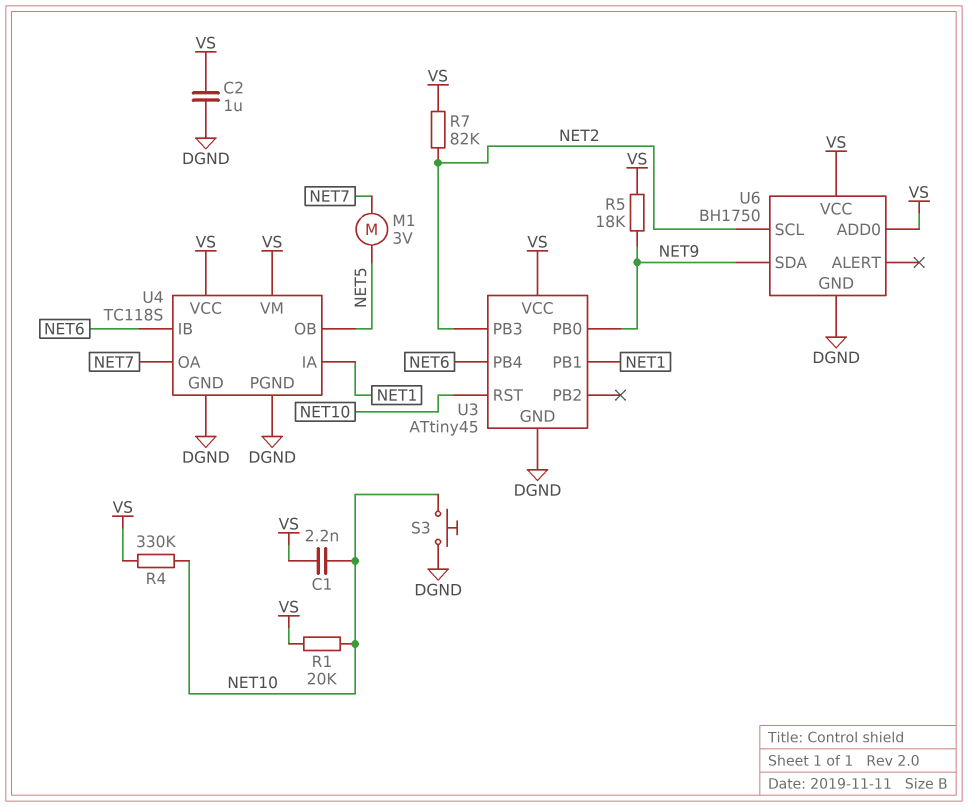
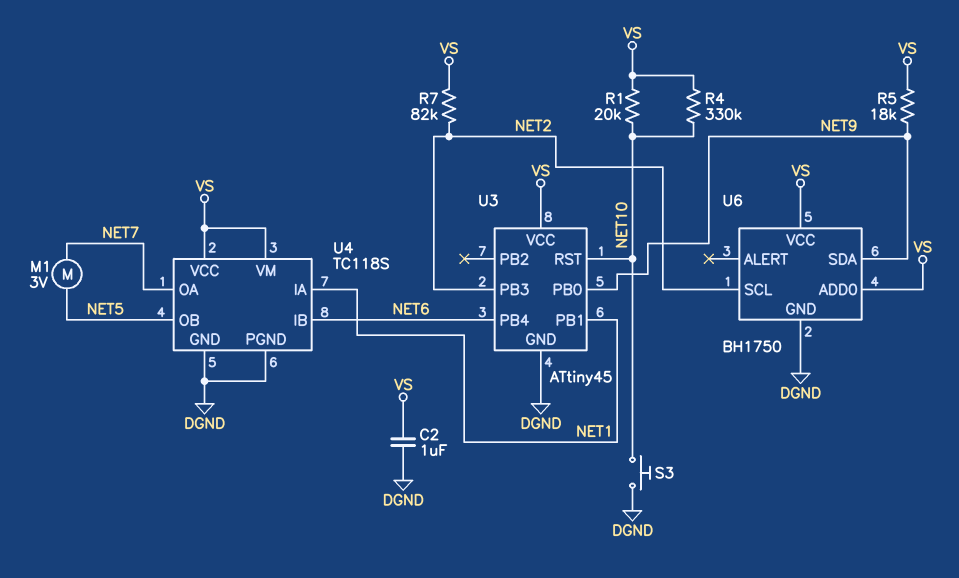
C1: 2.2nF (NET10, VS) -> none

